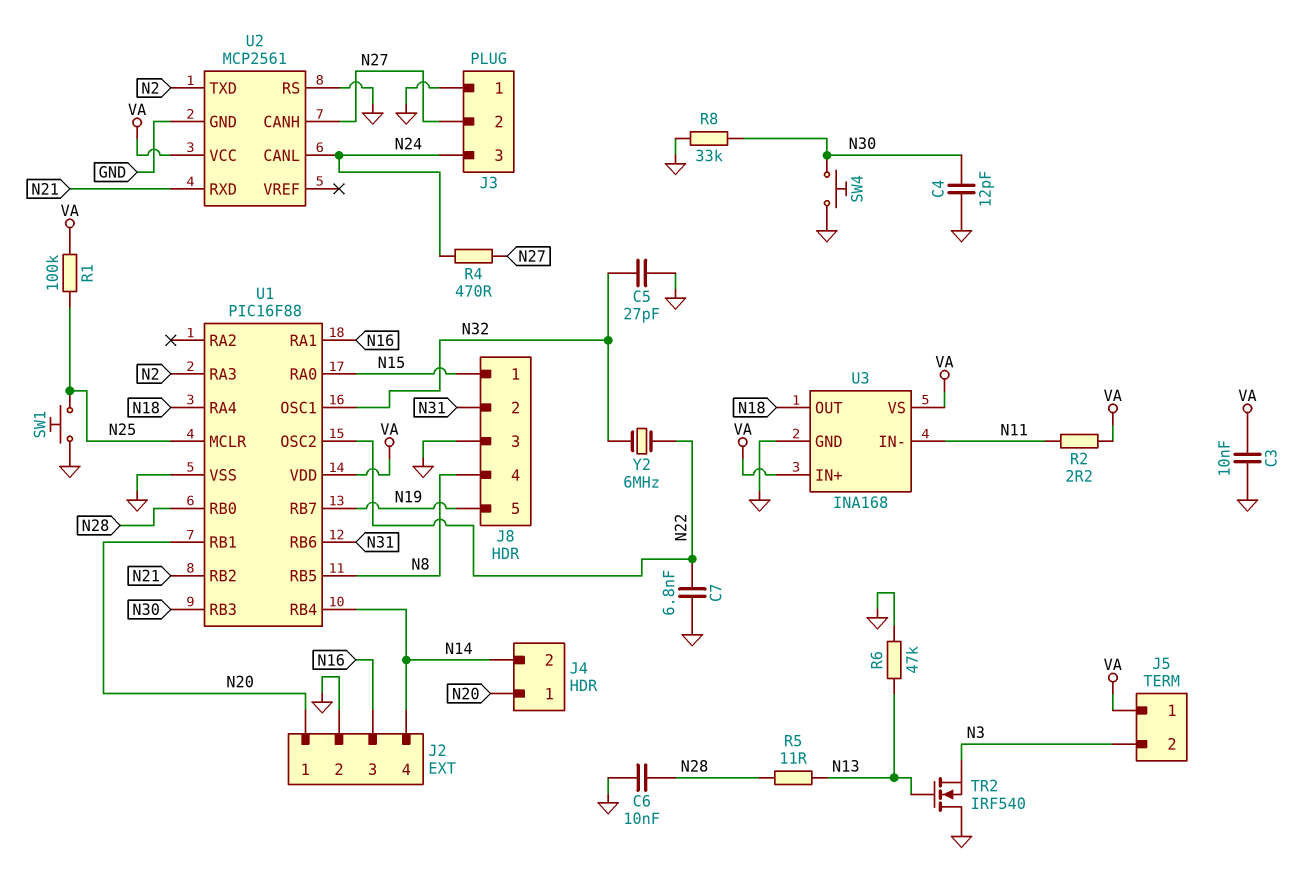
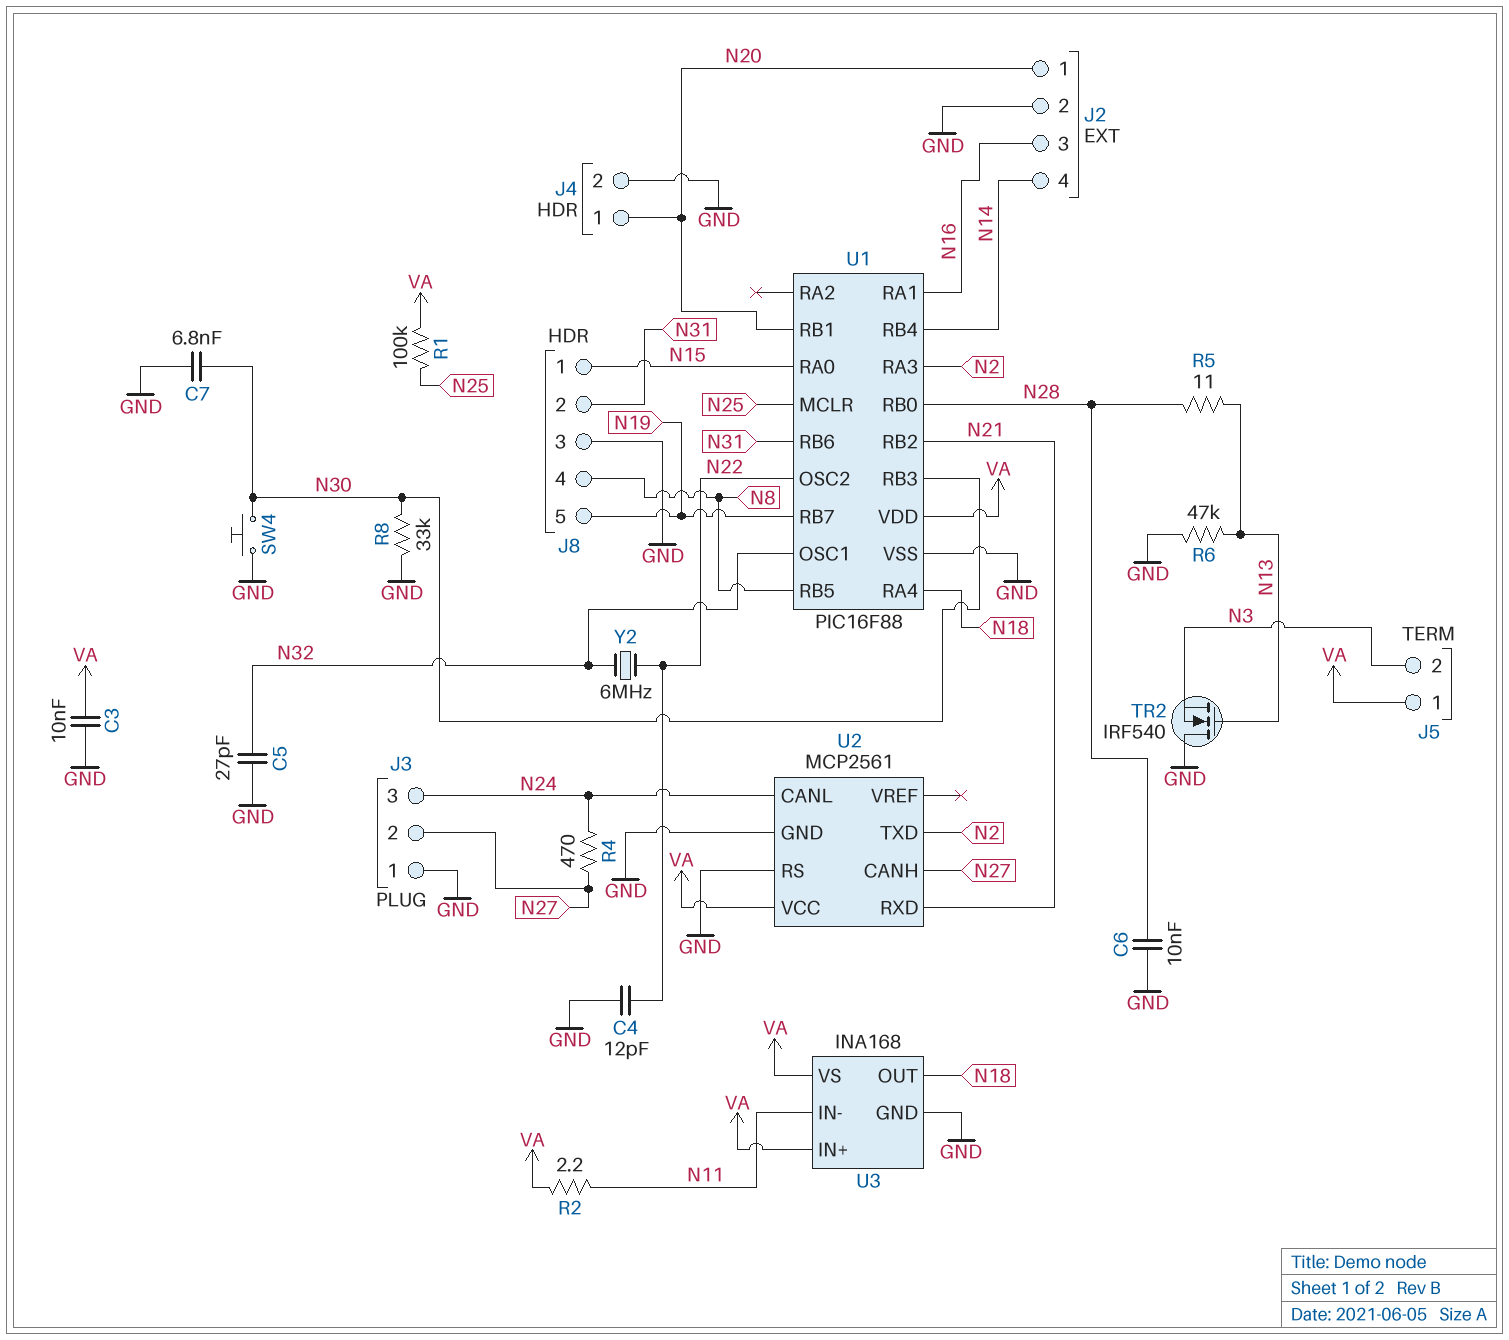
C4: 12pF (GND, N30) -> 12pF (GND, N22)
C7: 6.8nF (GND, N22) -> 6.8nF (GND, N30)
J4 pin 2: N14 -> GND
SW1: button (GND, N25) -> none

